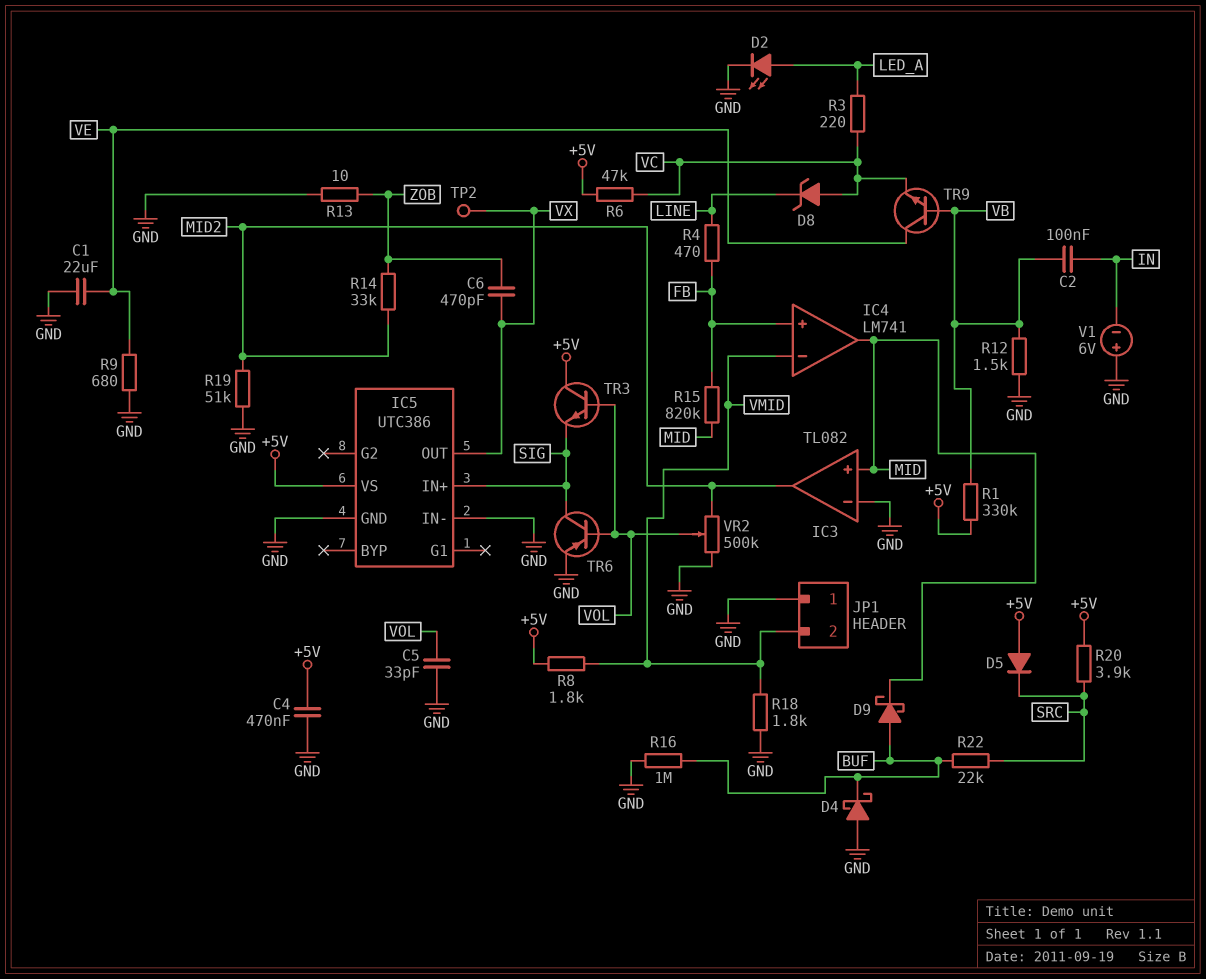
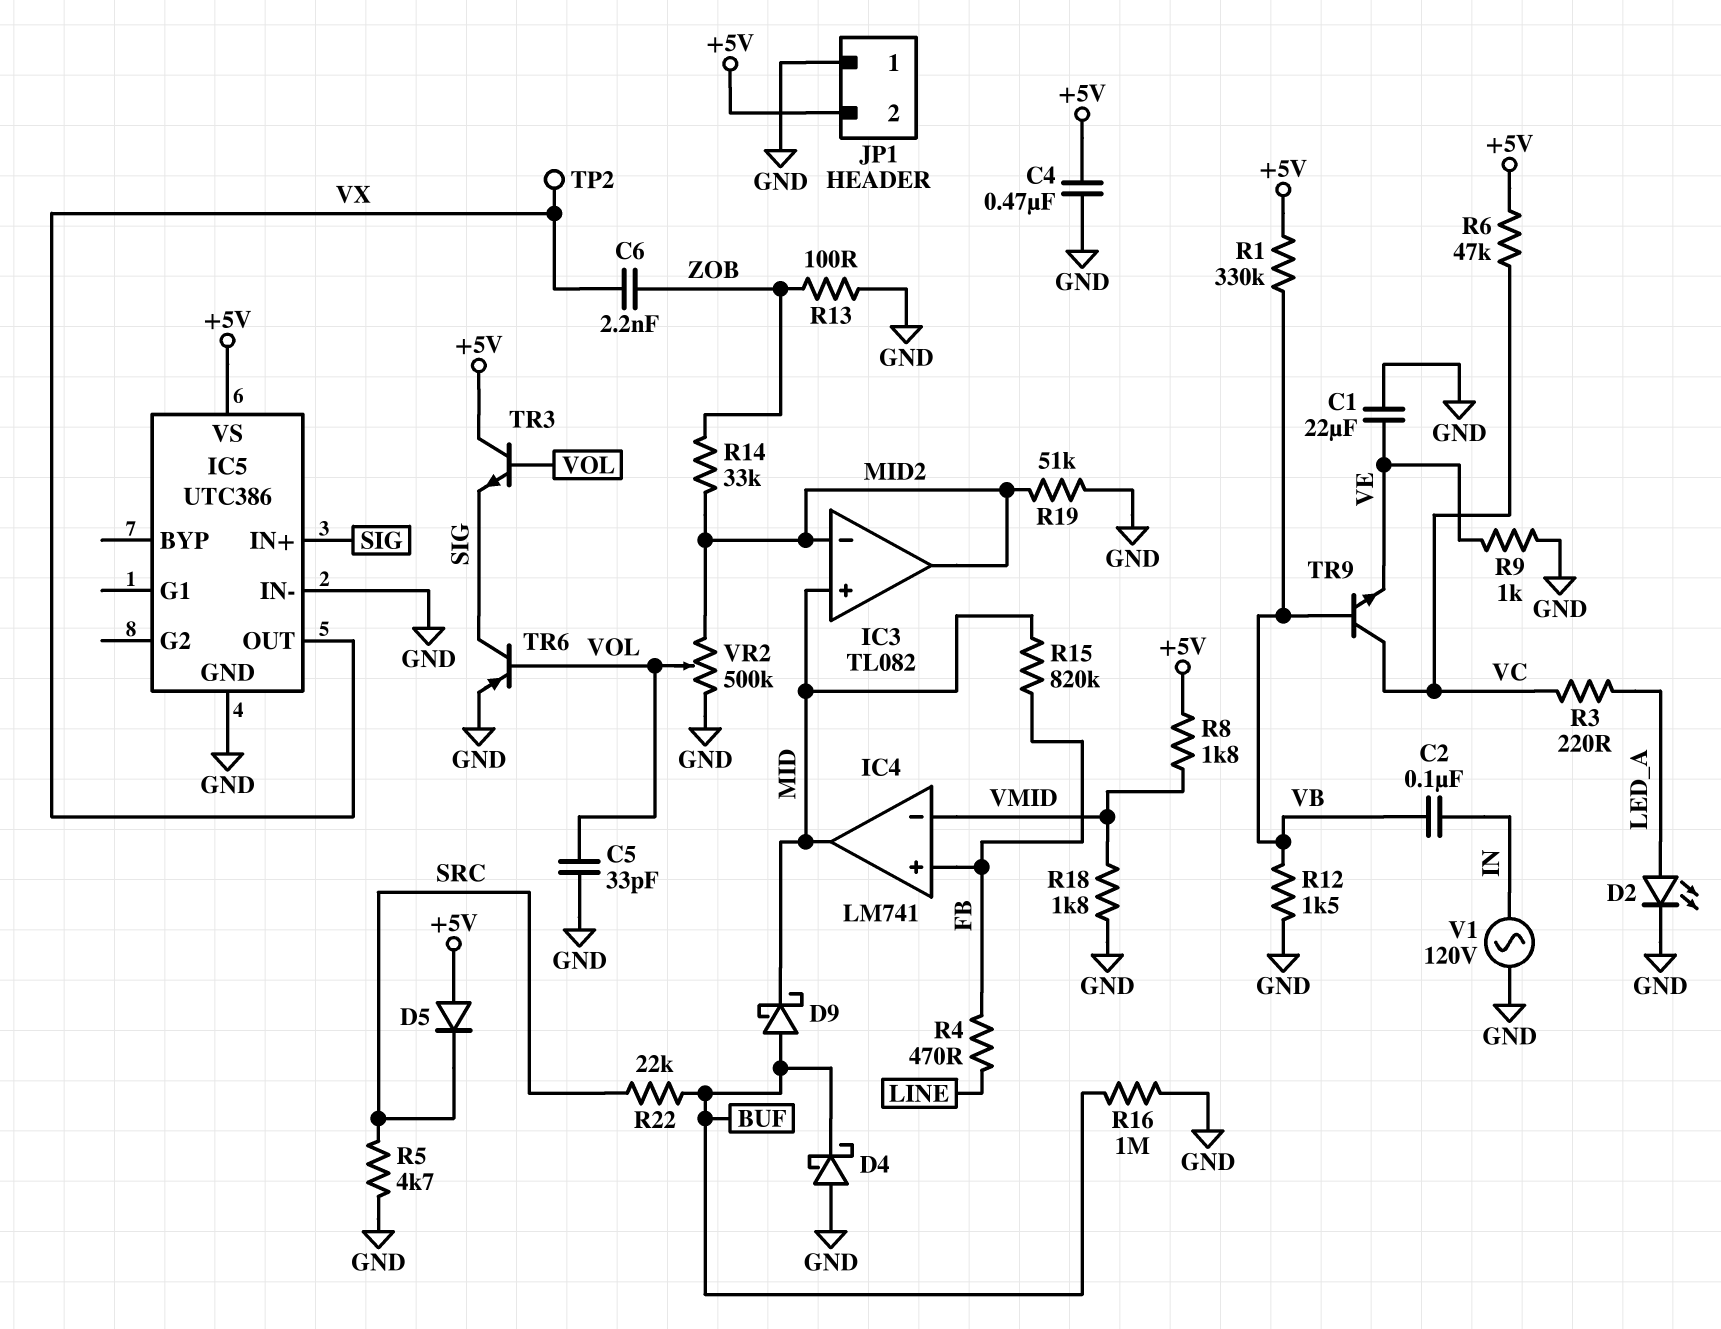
C6: 470pF (VX, ZOB) -> 2.2nF (VX, ZOB)
D8: zener (A VC, K LINE) -> none
IC3 pin in-: GND -> MID2
JP1 pin 2: VMID -> +5V
R5: none -> 4.7k (GND, SRC)
R9: 680 (GND, VE) -> 1k (GND, VE)
R13: 10 (GND, ZOB) -> 100 (GND, ZOB)
R20: 3.9k (+5V, SRC) -> none
TR9: NPN (B VB, C VE, E VC) -> NPN (B VB, C VC, E VE)
V1: 6V (plus GND, minus IN) -> AC 120V (GND, IN)

